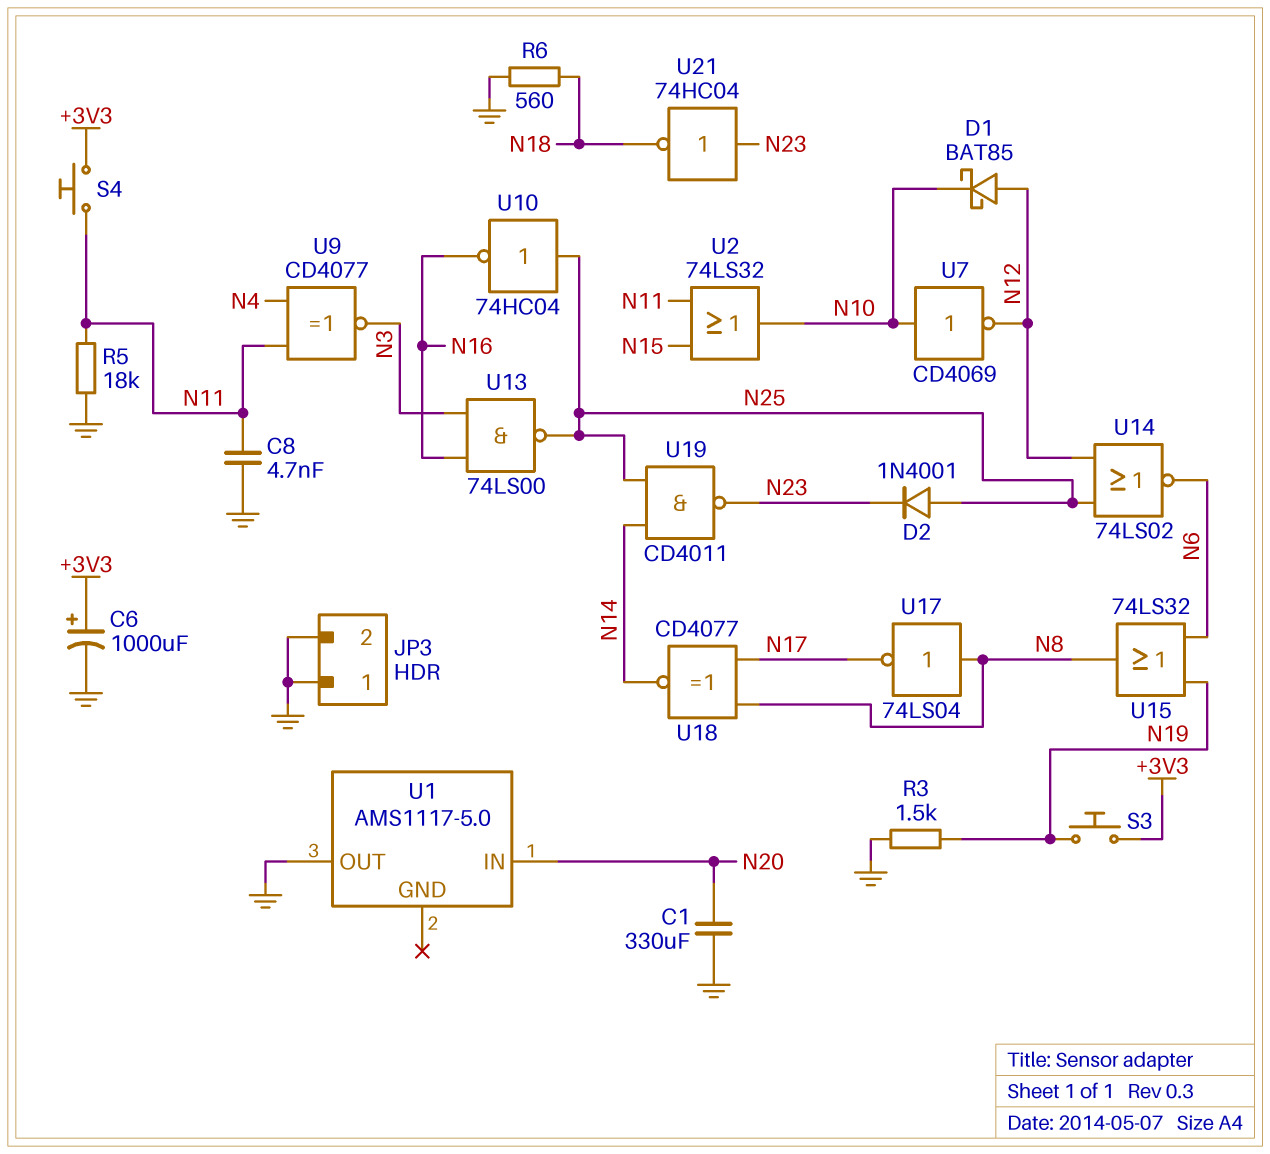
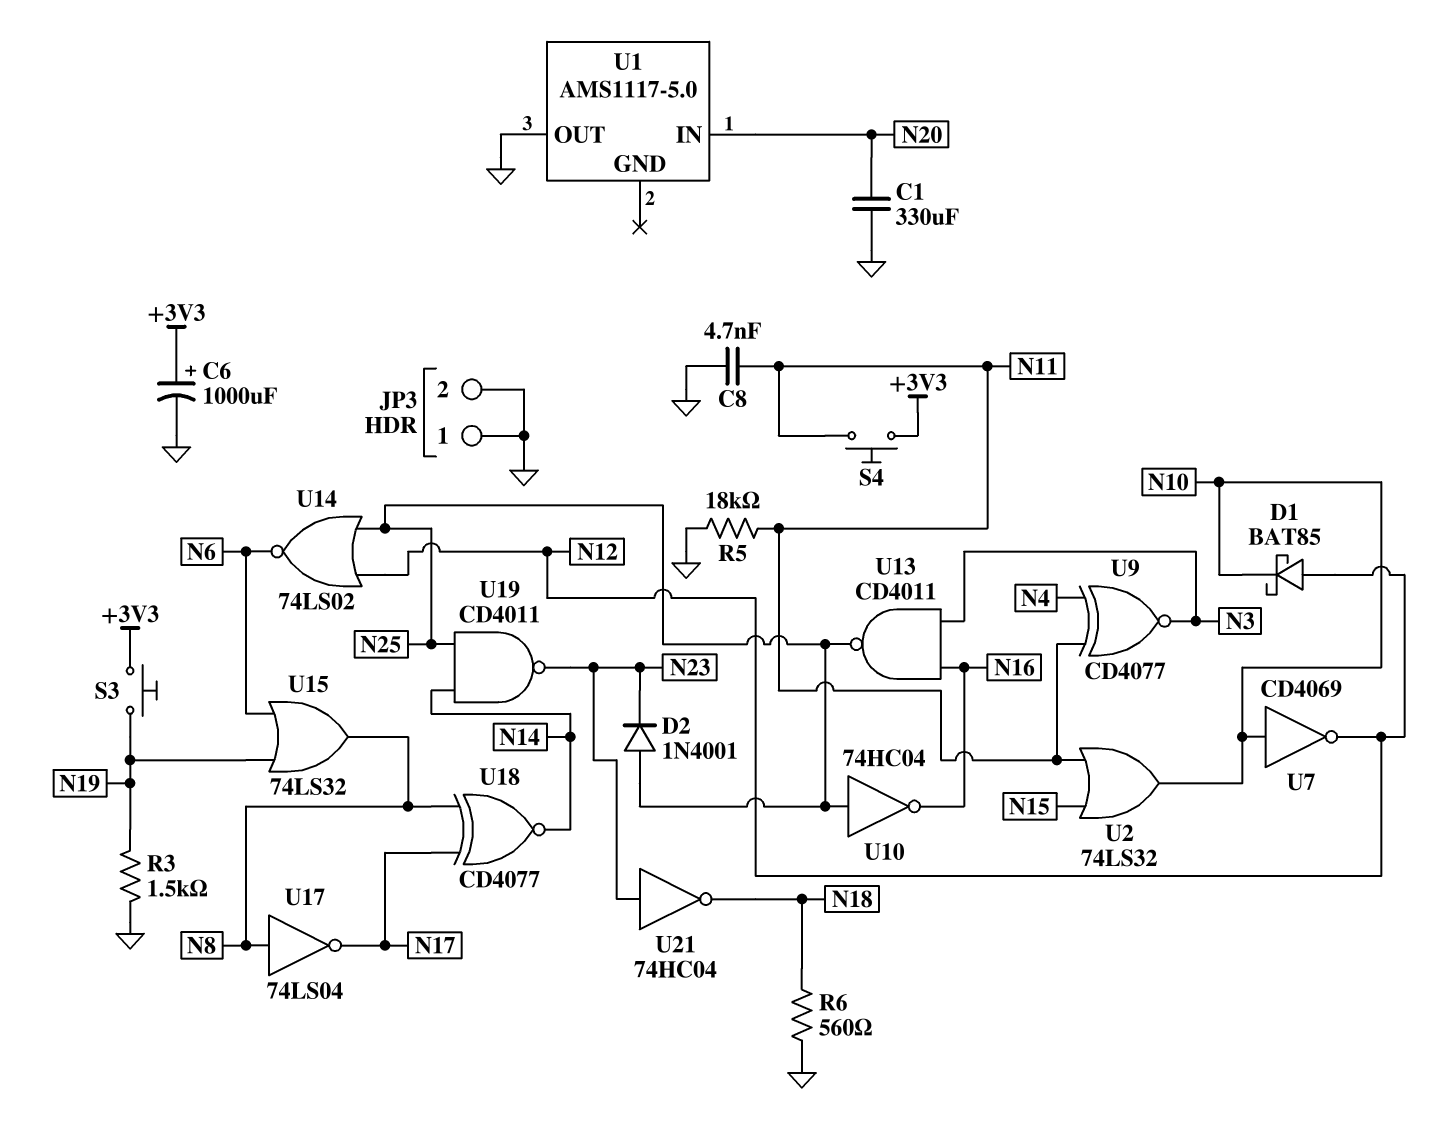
U13: NAND 74LS00 (in N3, in N16, out N25) -> NAND CD4011 (in N3, in N16, out N25)

